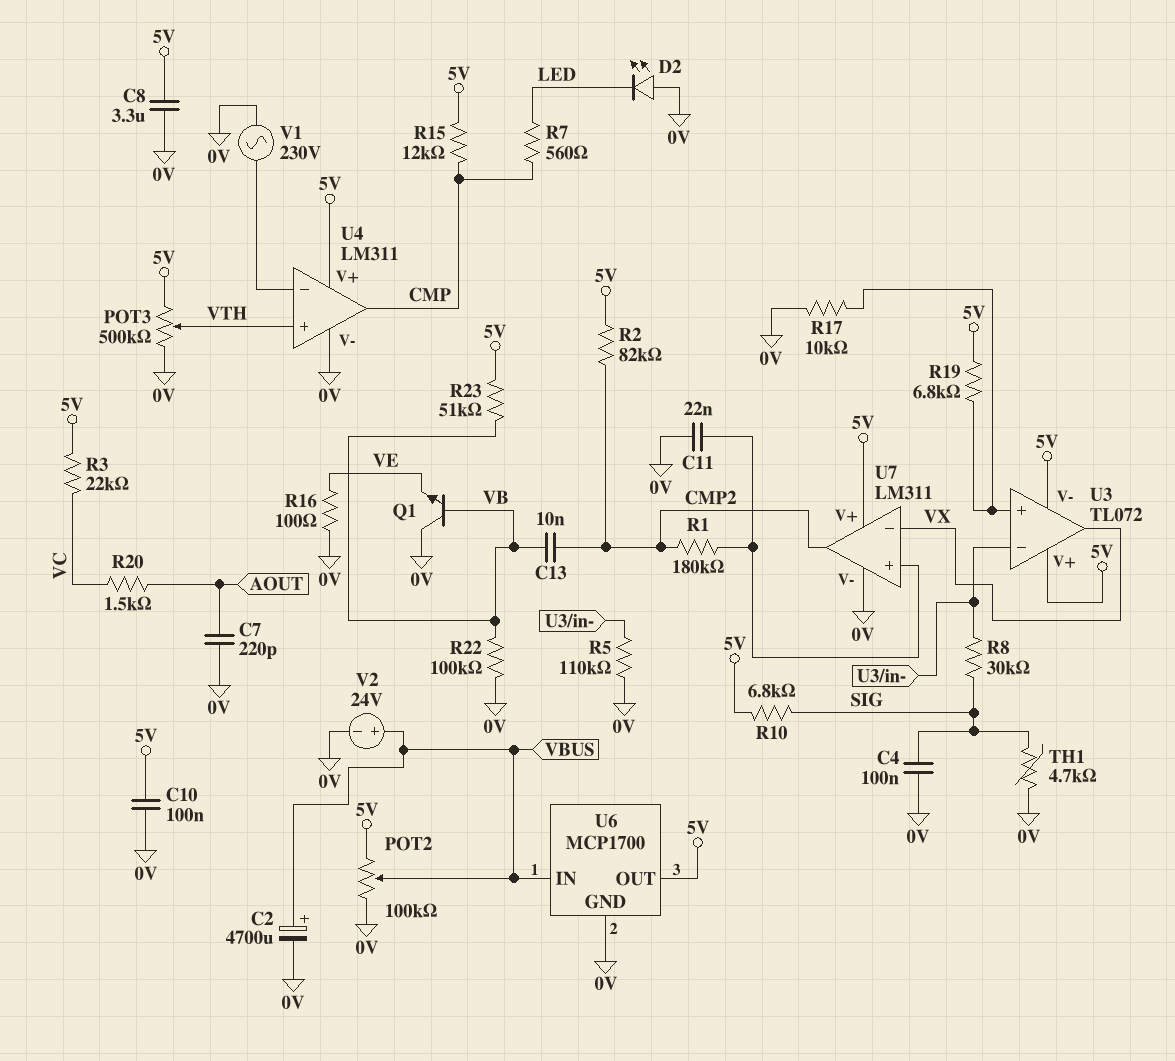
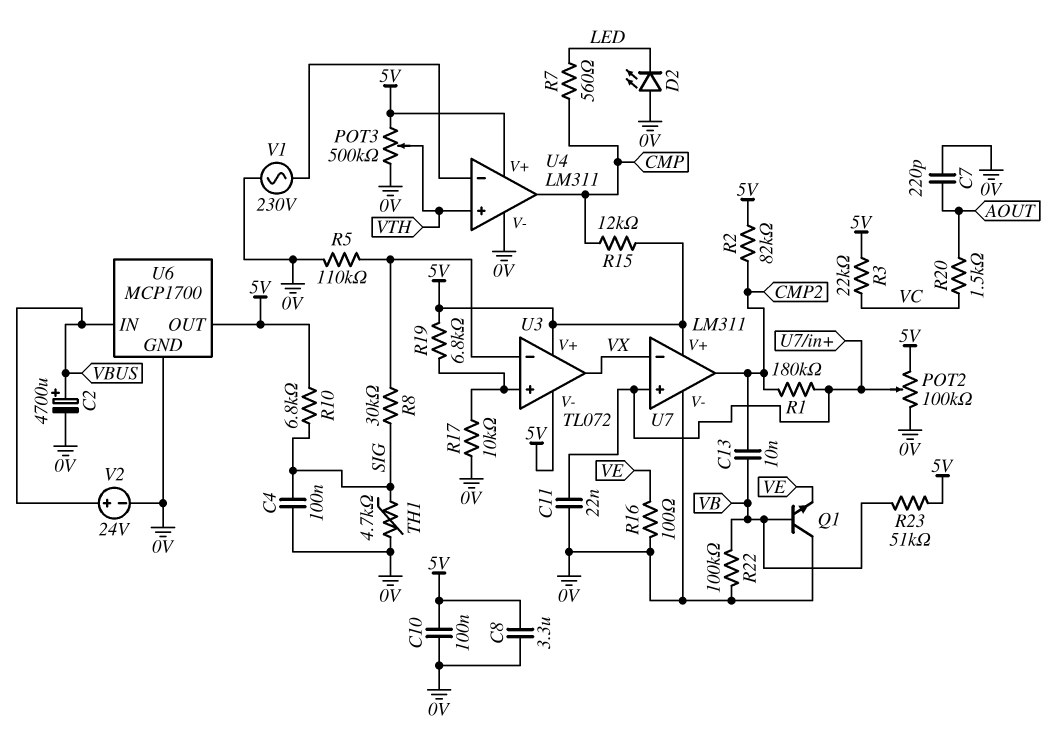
POT2: 100k (0V, 5V, wiper VBUS) -> 100k (0V, 5V, wiper U7/in+)

